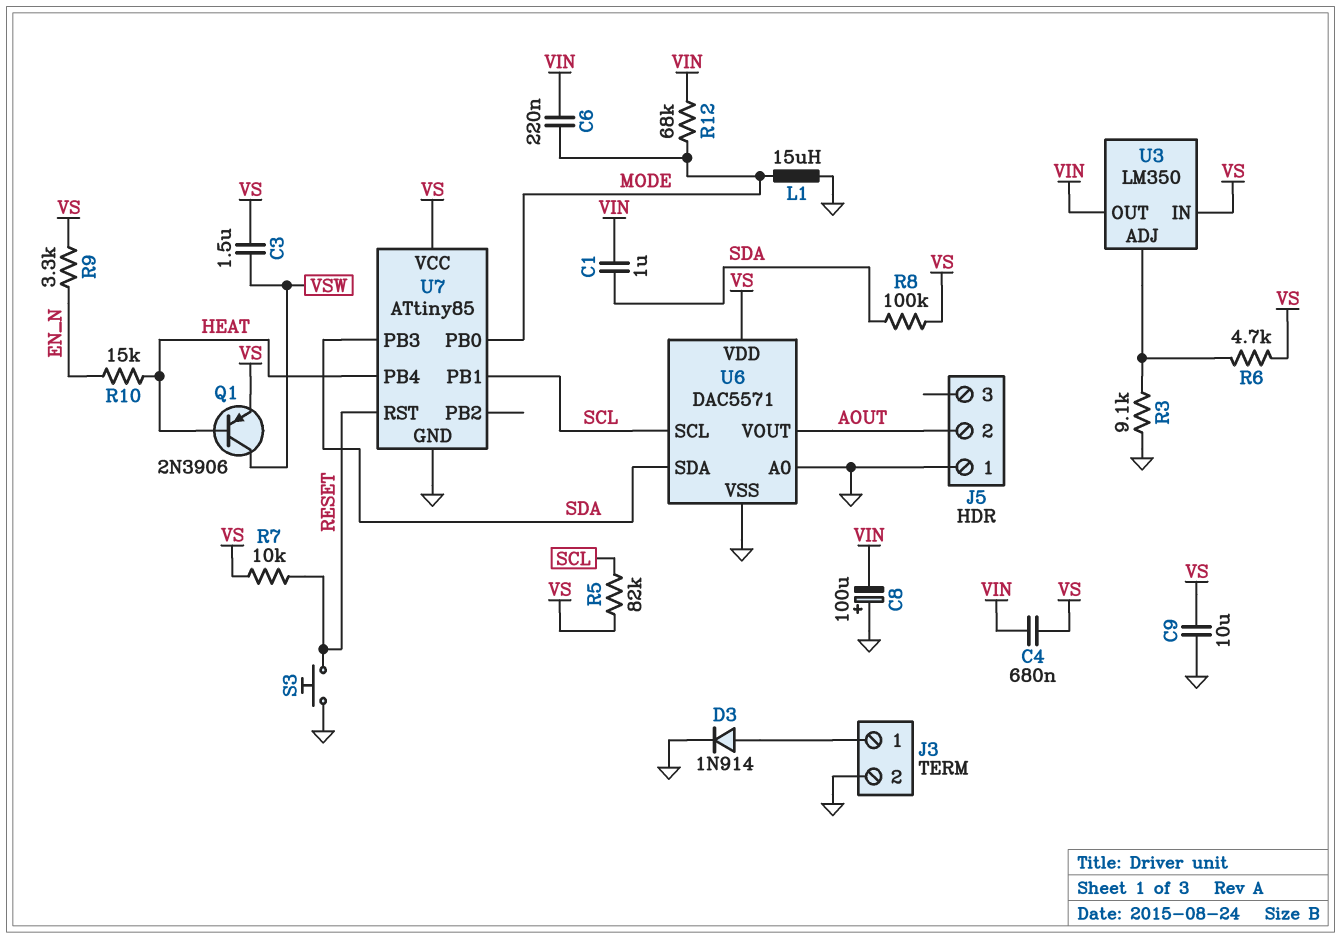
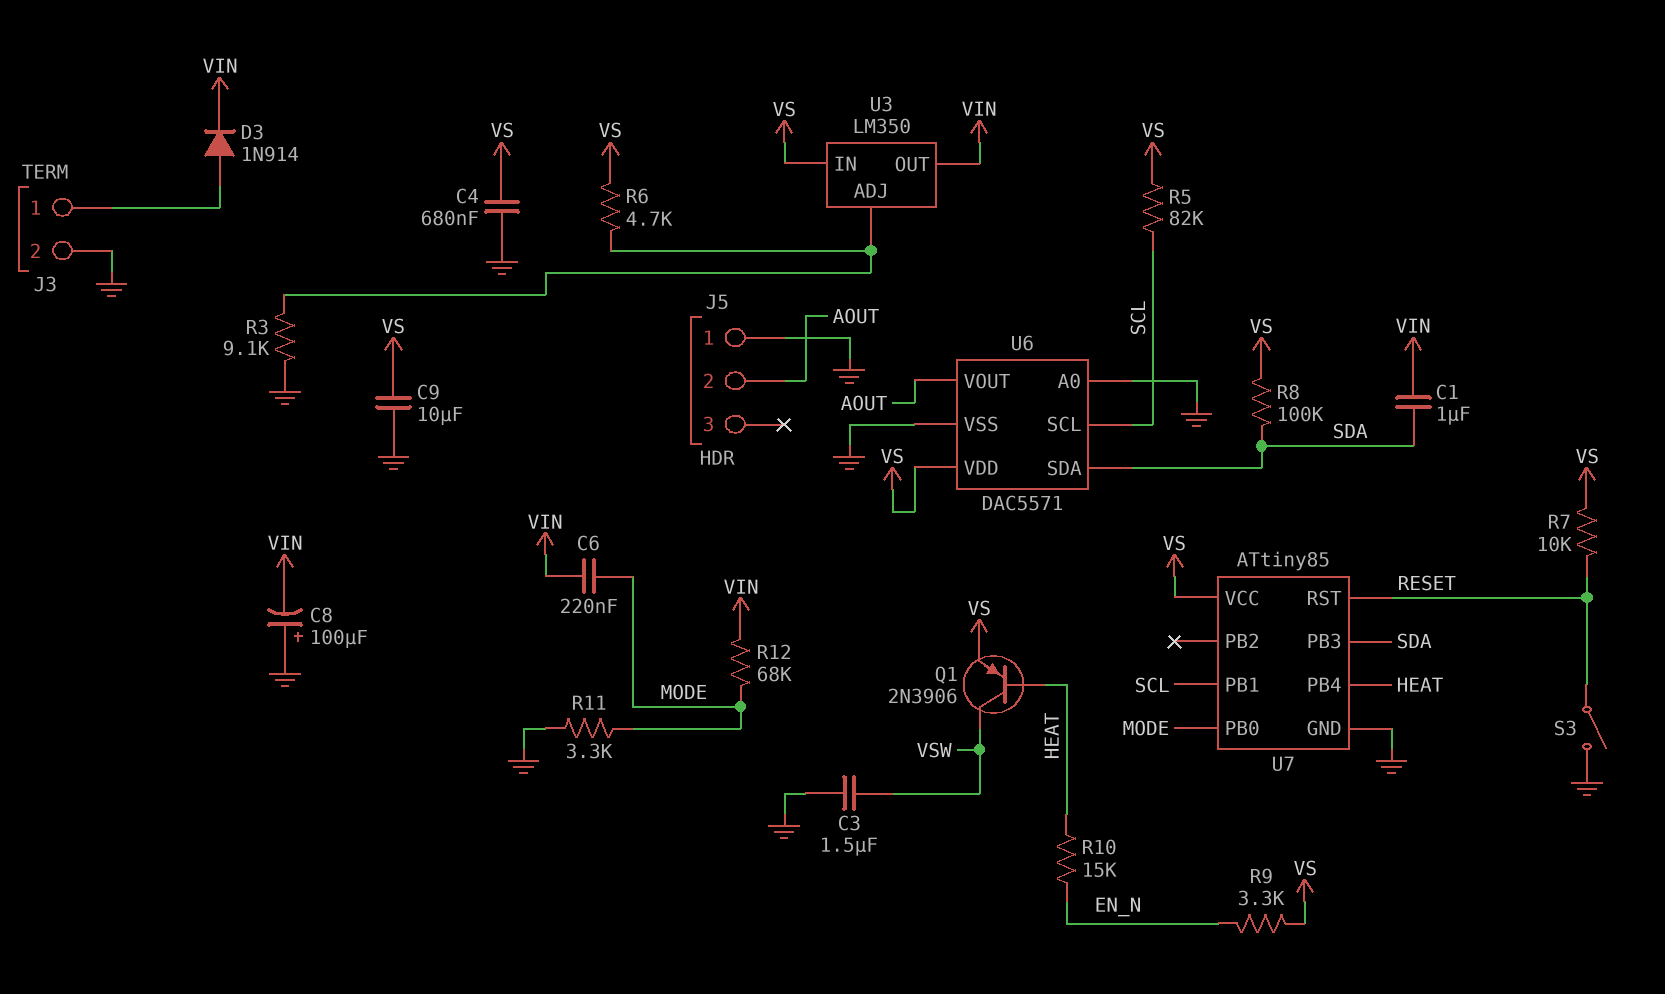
C3: 1.5uF (VS, VSW) -> 1.5uF (GND, VSW)
C4: 680nF (VIN, VS) -> 680nF (GND, VS)
D3: diode 1N914 (A J3/1, K GND) -> diode 1N914 (A J3/1, K VIN)
L1: 15uH (GND, MODE) -> none
R11: none -> 3.3k (GND, MODE)
S3: button (GND, RESET) -> switch (GND, RESET)

